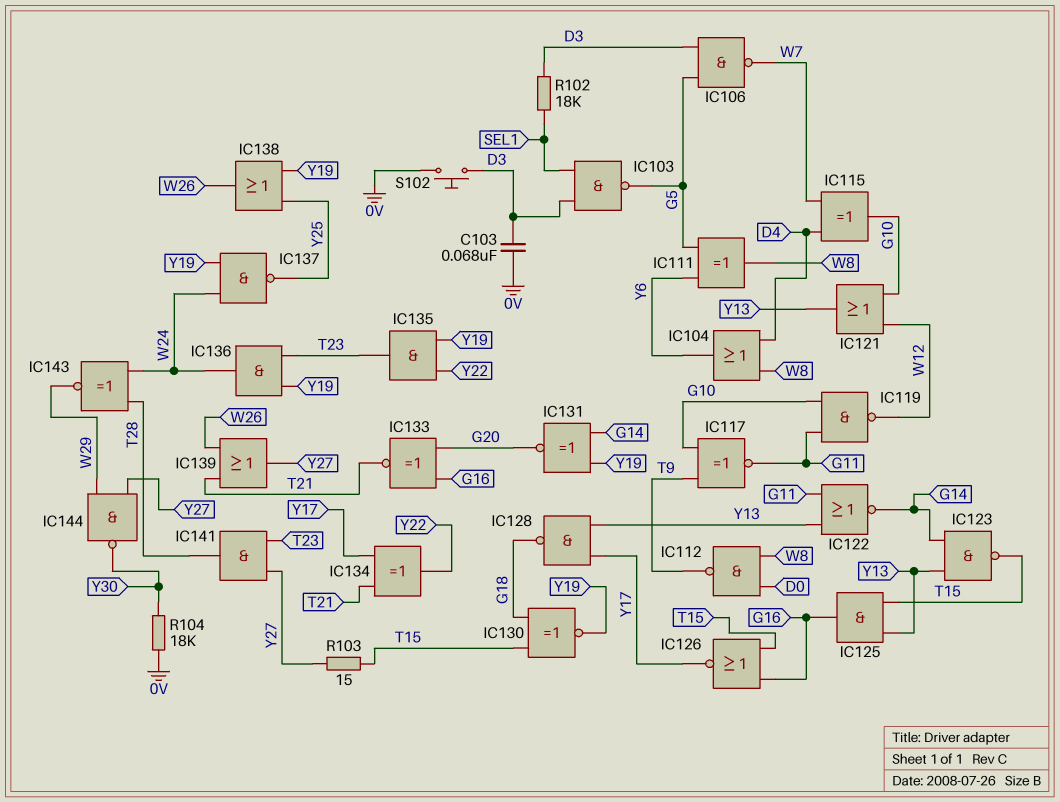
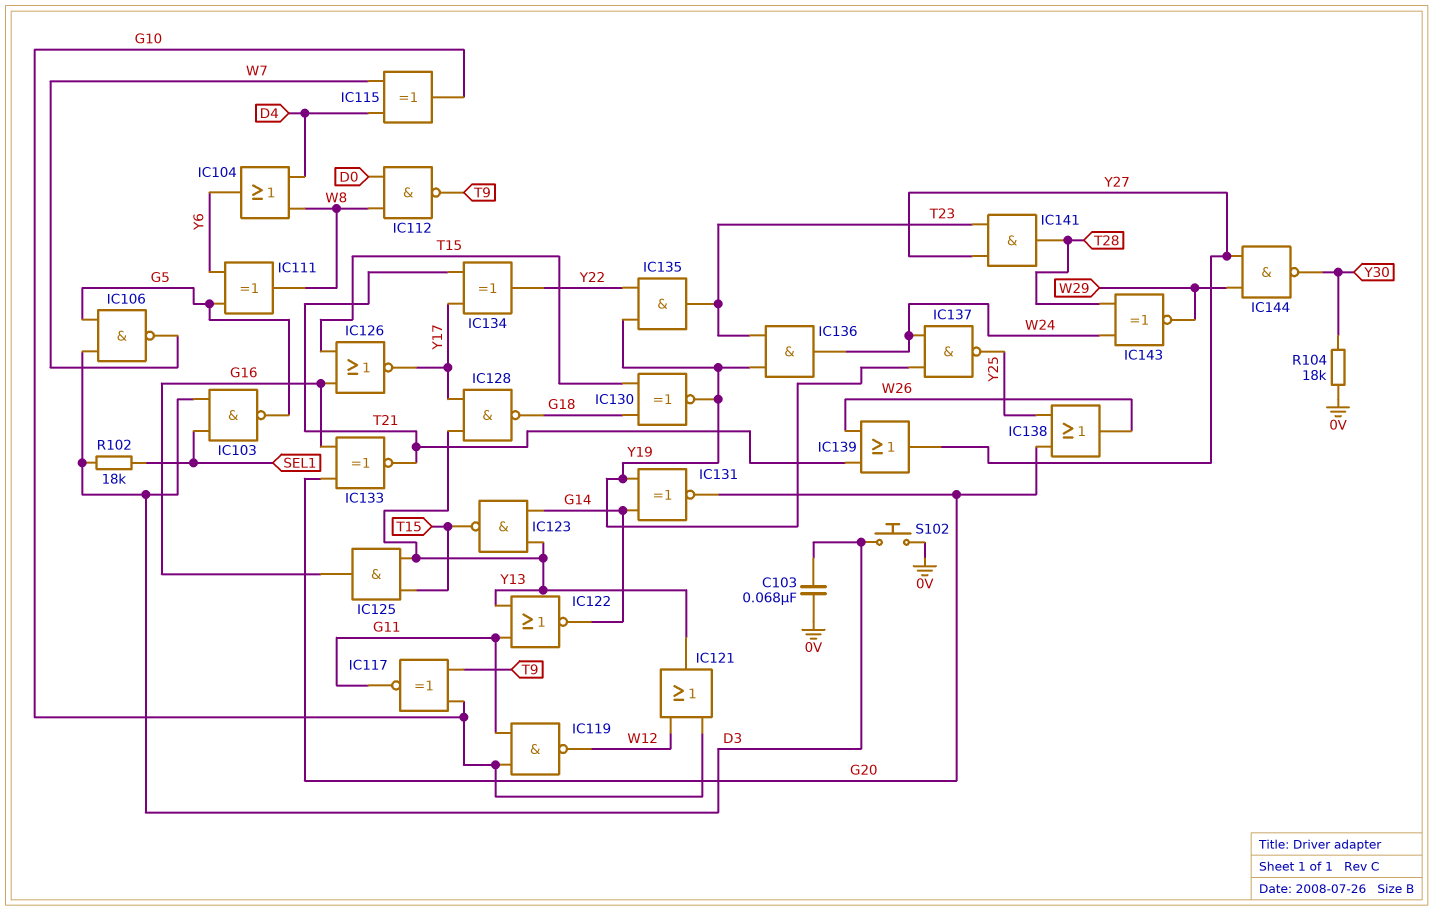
IC138: OR (in Y19, in Y25, out W26) -> OR (in G20, in Y25, out W26)
R103: 15 (T15, Y27) -> none

